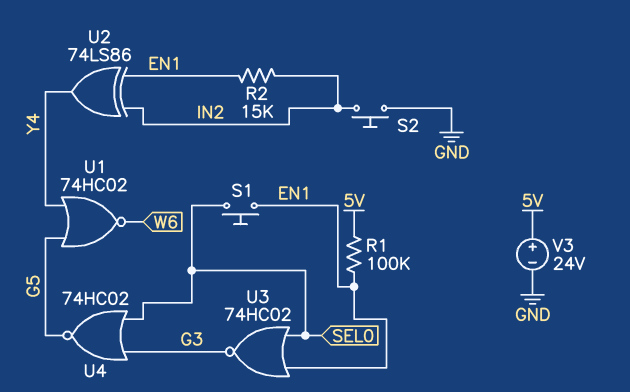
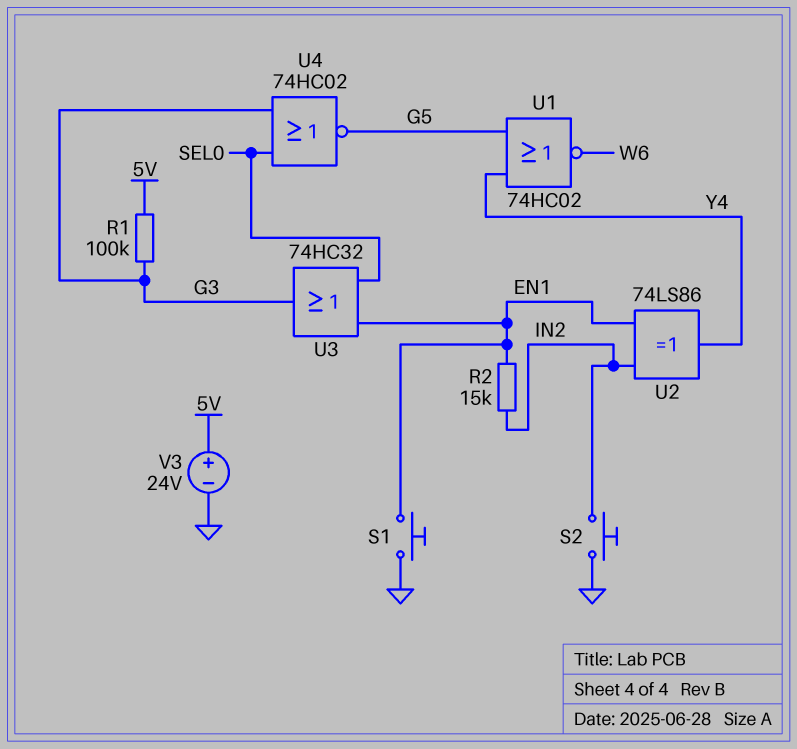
R1: 100k (5V, EN1) -> 100k (5V, G3)
S1: button (EN1, SEL0) -> button (EN1, GND)
U3: NOR 74HC02 (in EN1, in SEL0, out G3) -> OR 74HC32 (in EN1, in SEL0, out G3)

